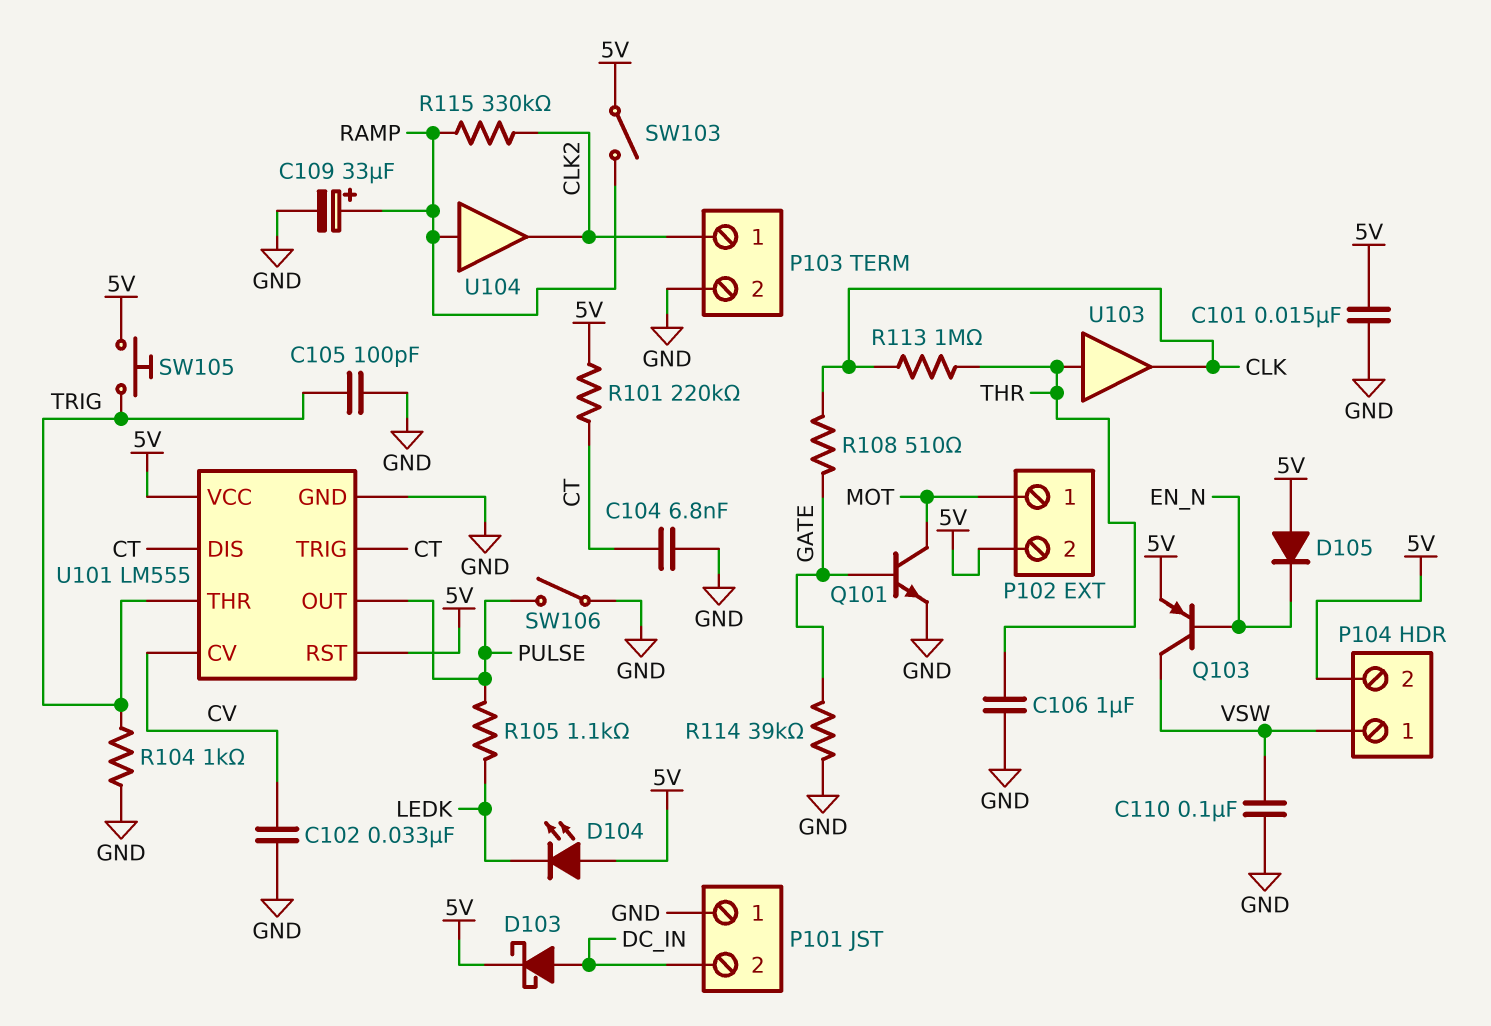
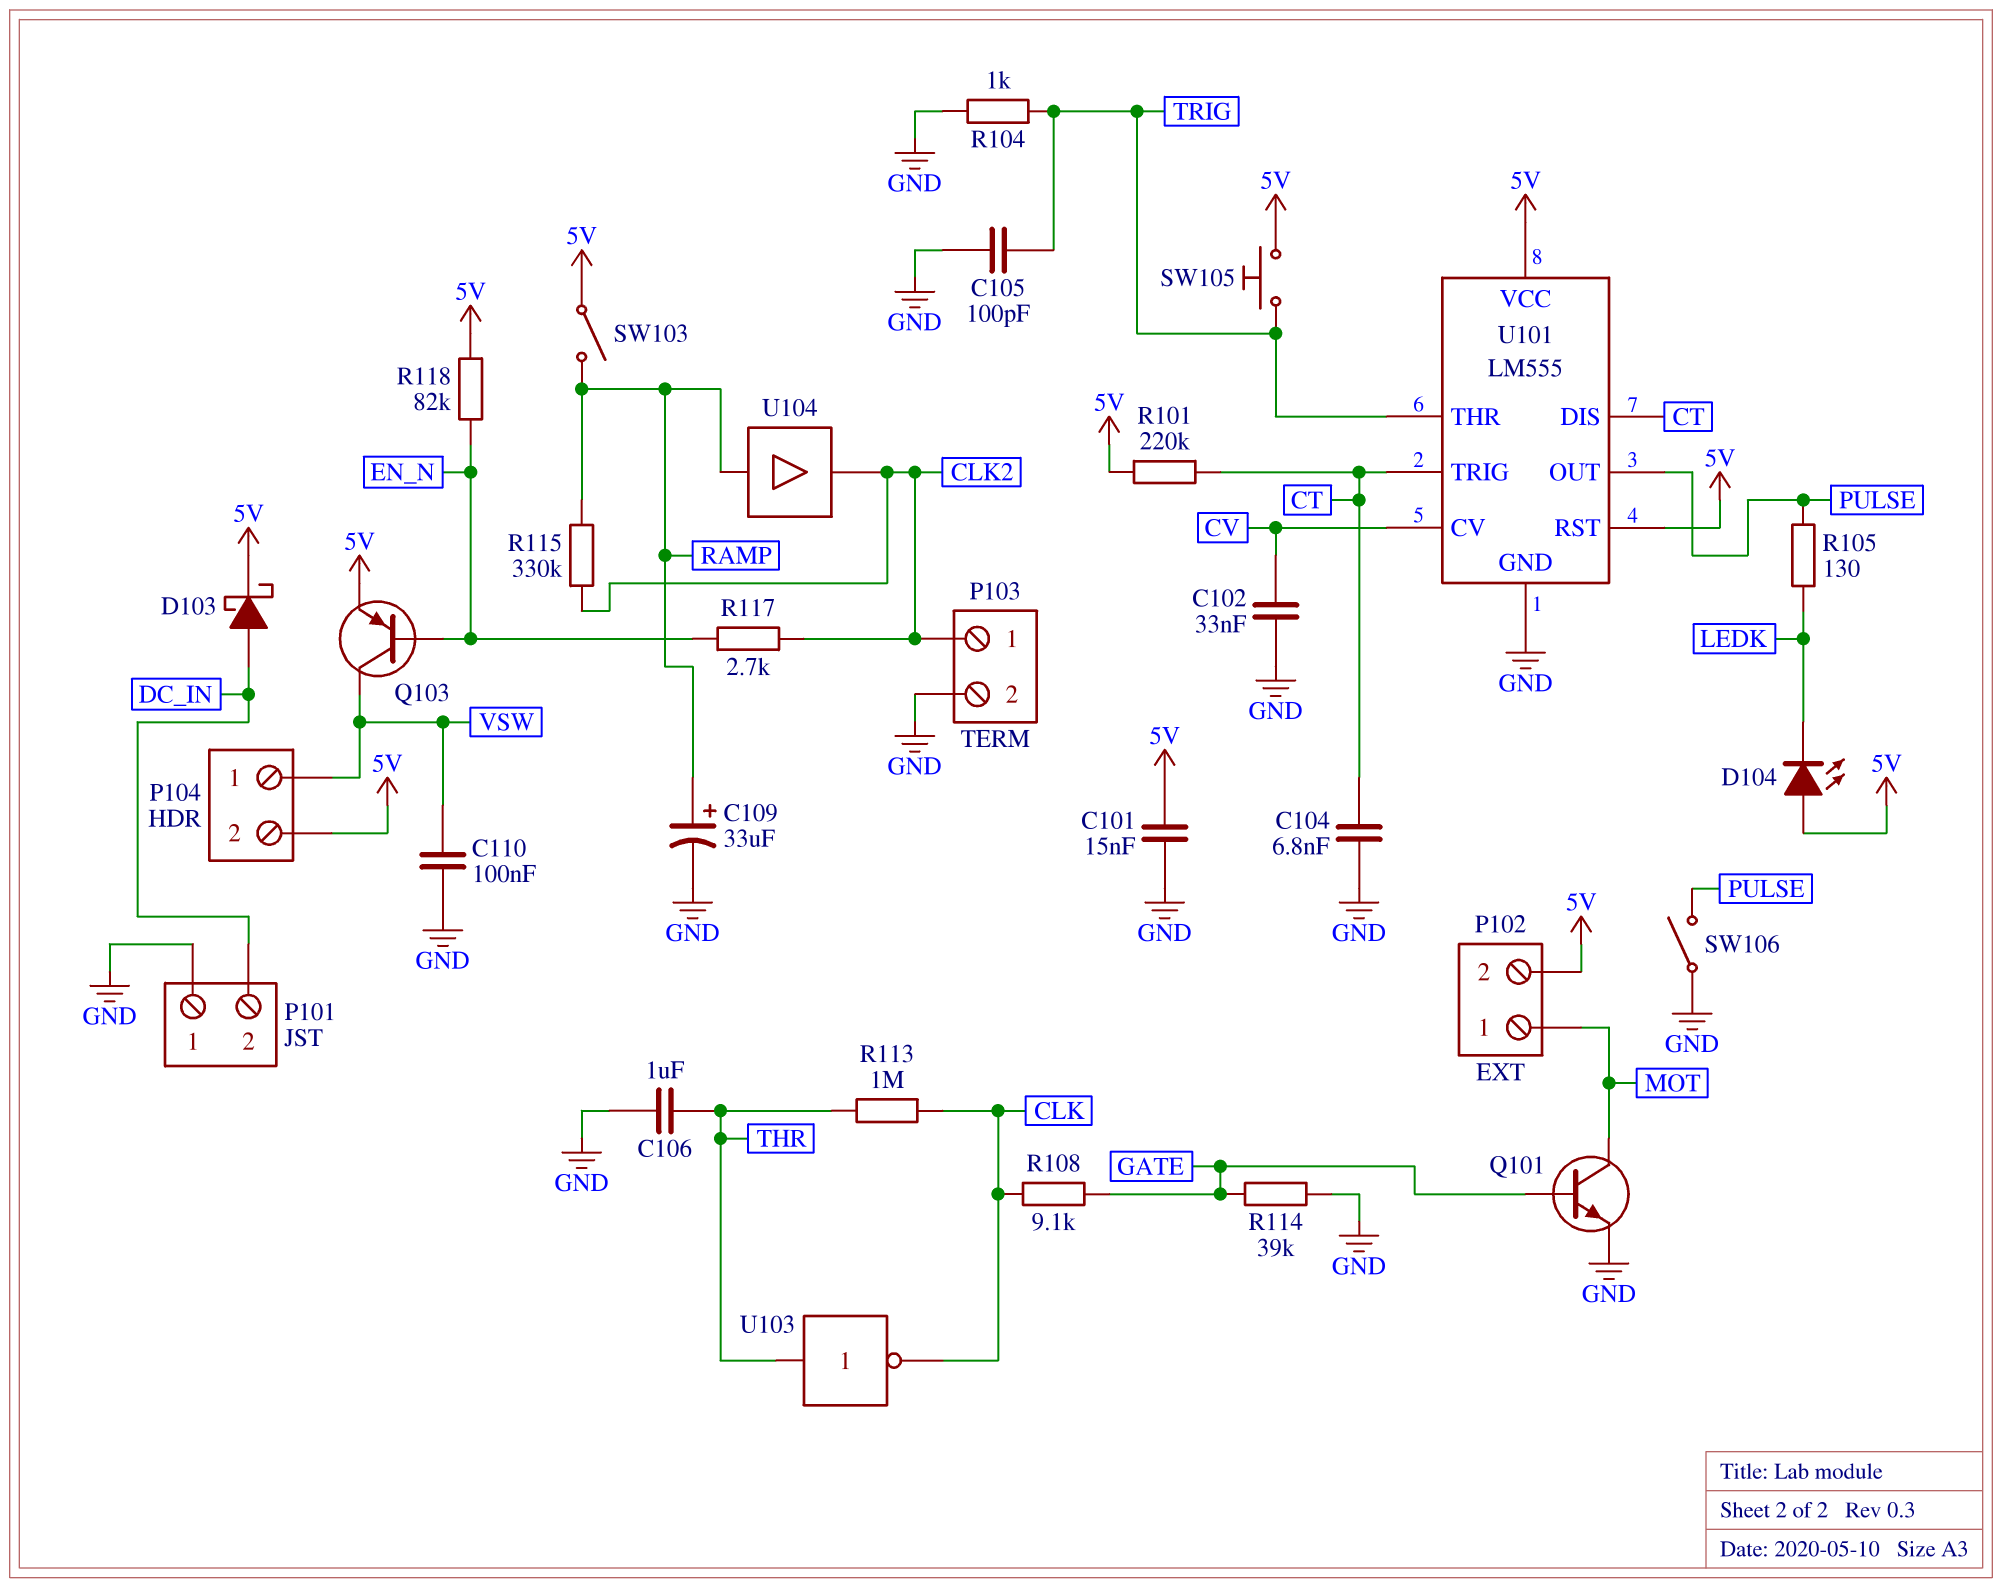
D105: diode (A 5V, K EN_N) -> none
R105: 1.1k (LEDK, PULSE) -> 130 (LEDK, PULSE)
R108: 510 (CLK, GATE) -> 9.1k (CLK, GATE)
R117: none -> 2.7k (CLK2, EN_N)
R118: none -> 82k (5V, EN_N)
U103: buffer (in THR, out CLK) -> NOT (in THR, out CLK)

